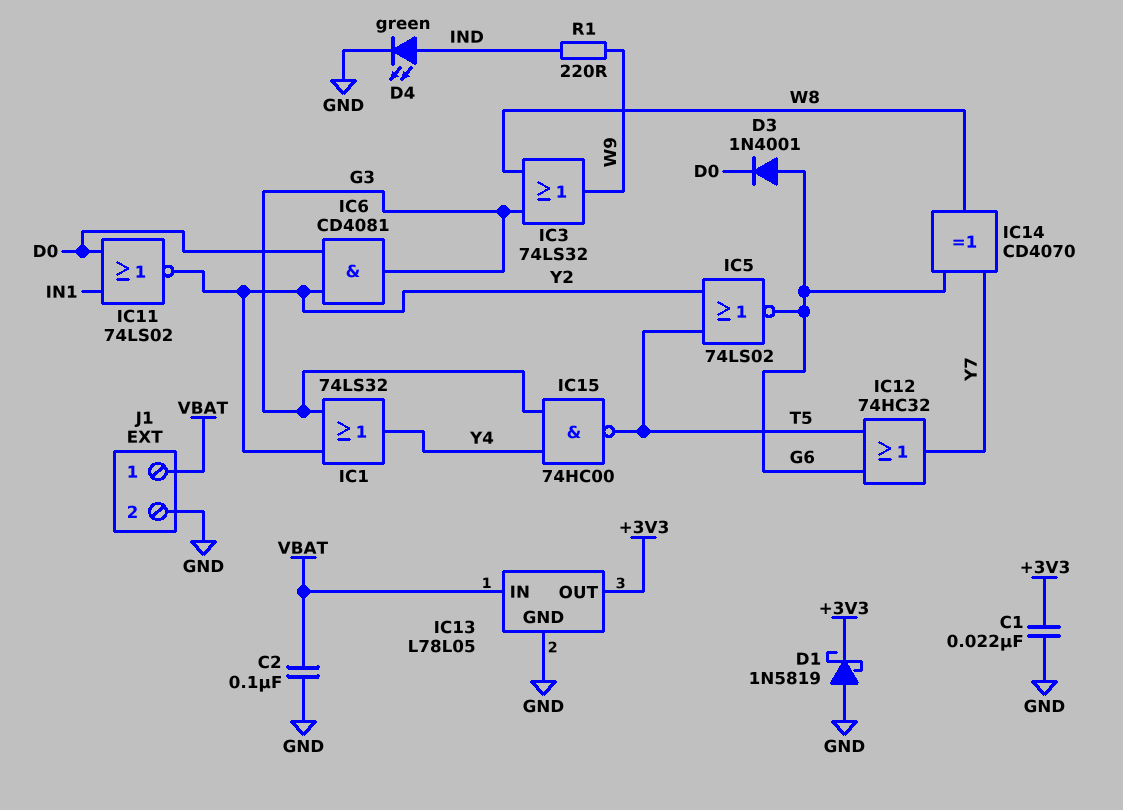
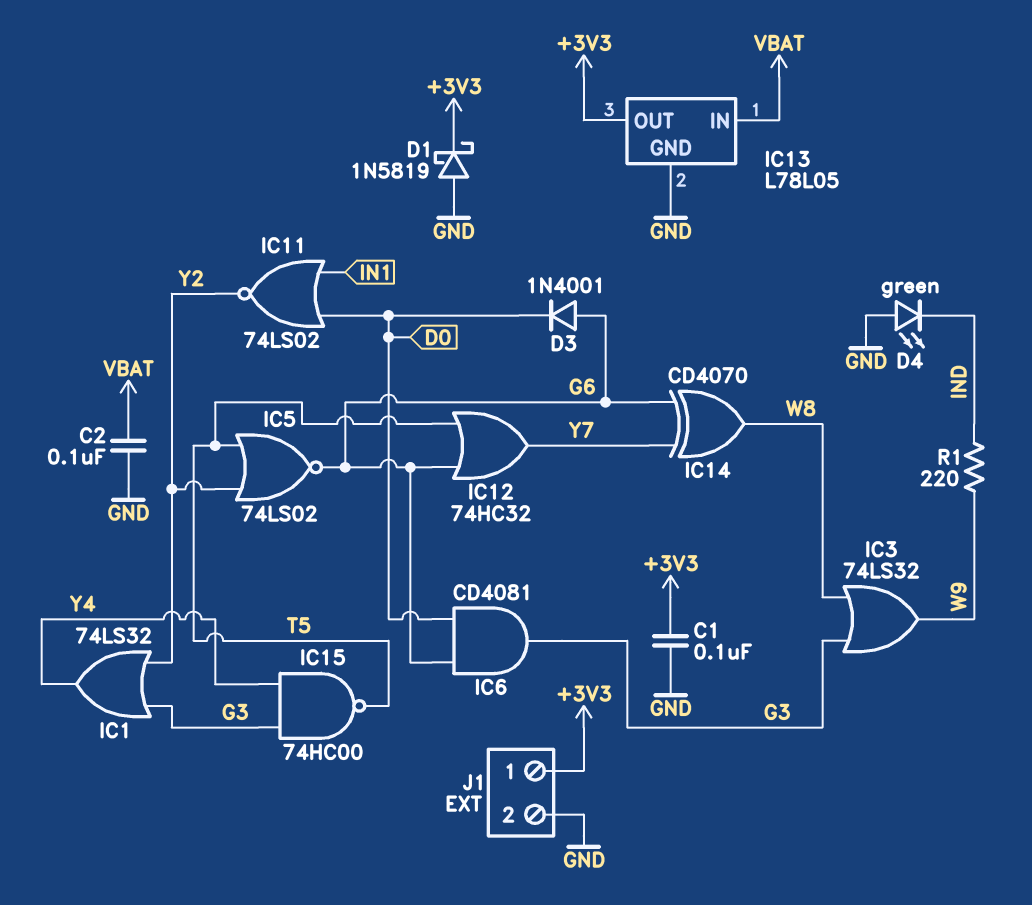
C1: 22nF (+3V3, GND) -> 100nF (+3V3, GND)
D4: LED green (A IND, K GND) -> LED green (A GND, K IND)
IC6: AND CD4081 (in D0, in Y2, out G3) -> AND CD4081 (in D0, in G6, out G3)
J1 pin 1: VBAT -> +3V3

